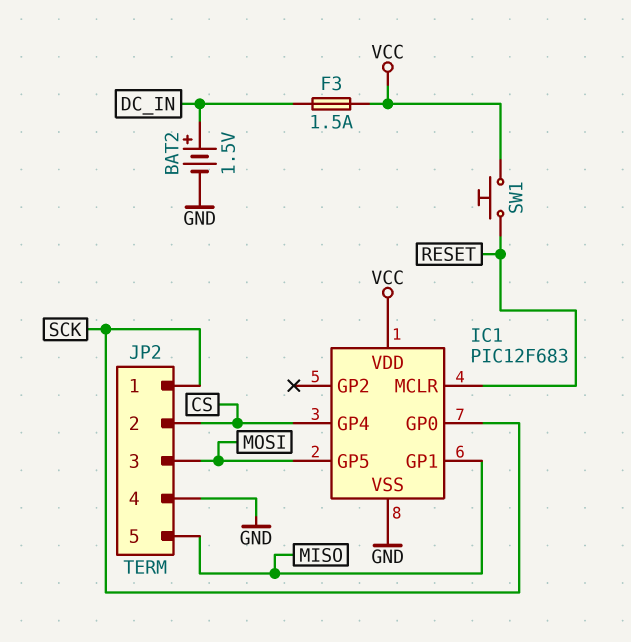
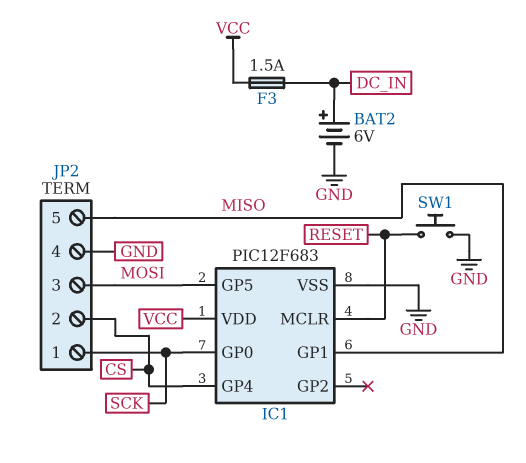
BAT2: 1.5V (plus DC_IN, minus GND) -> 6V (plus DC_IN, minus GND)
SW1: button (RESET, VCC) -> button (GND, RESET)

